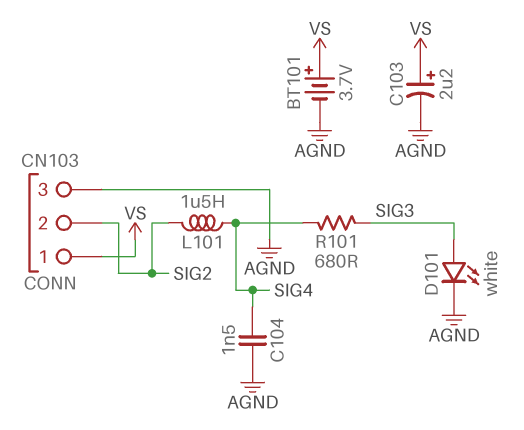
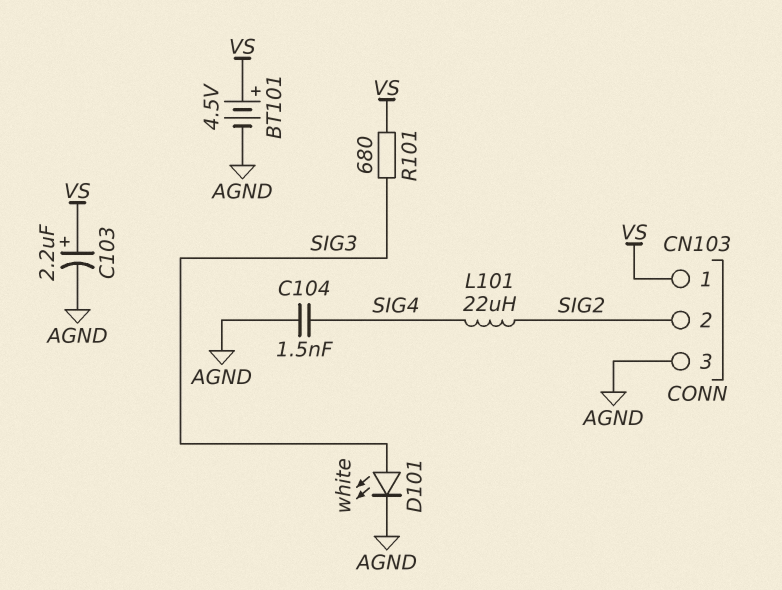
BT101: 3.7V (plus VS, minus AGND) -> 4.5V (plus VS, minus AGND)
L101: 1.5uH (SIG2, SIG4) -> 22uH (SIG2, SIG4)
R101: 680 (SIG3, SIG4) -> 680 (SIG3, VS)

